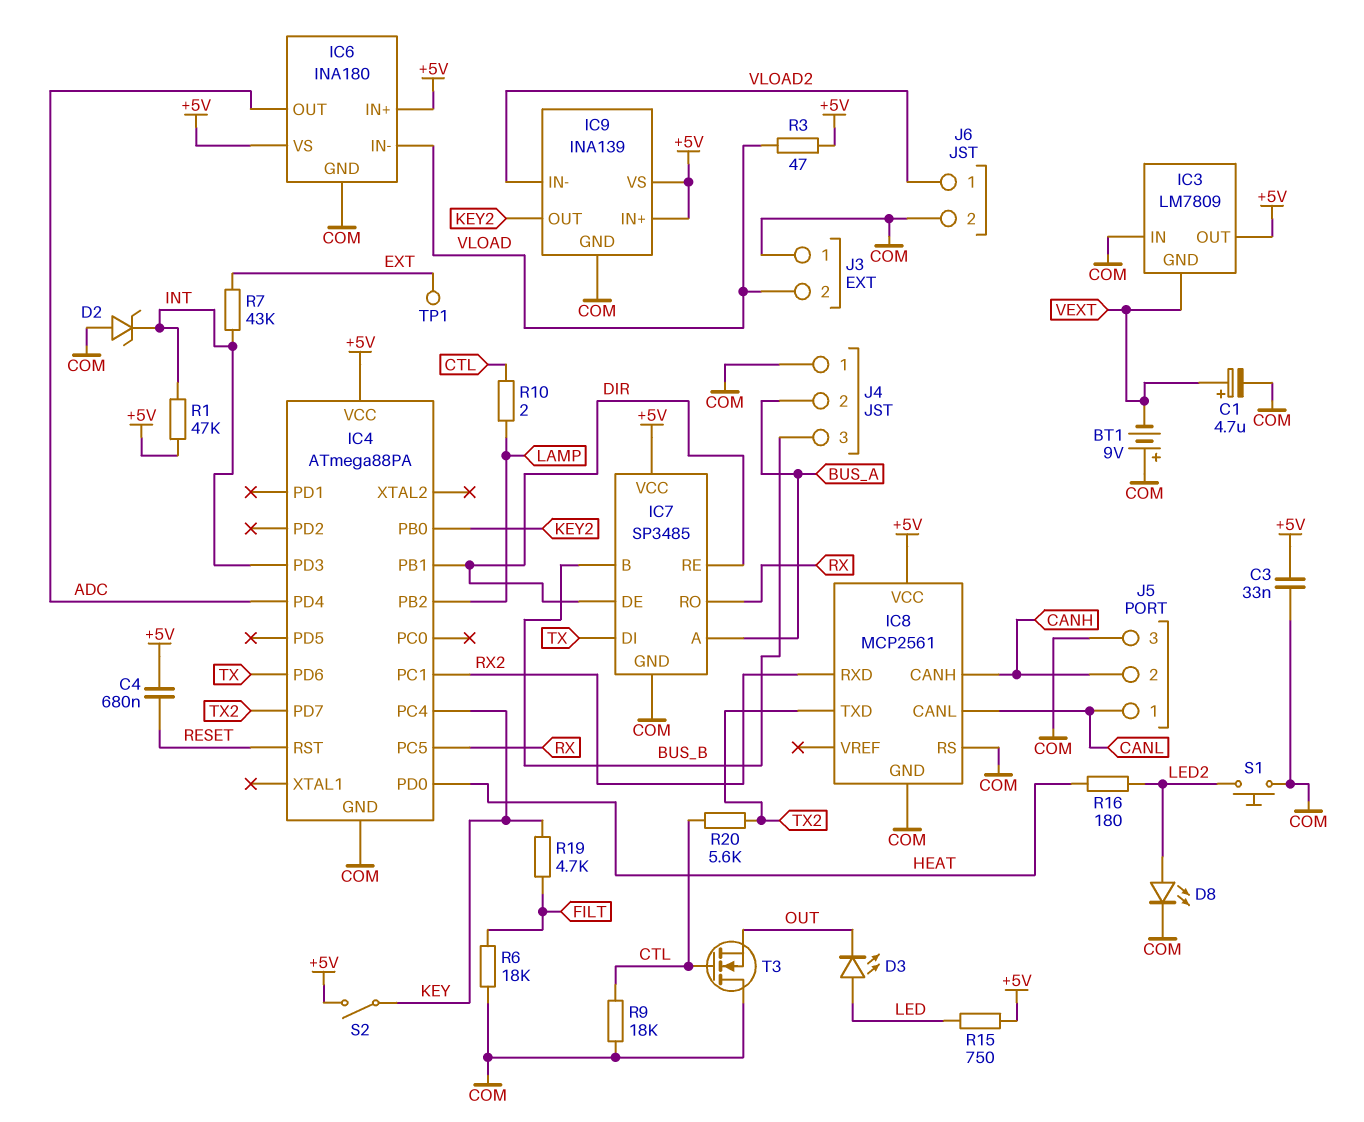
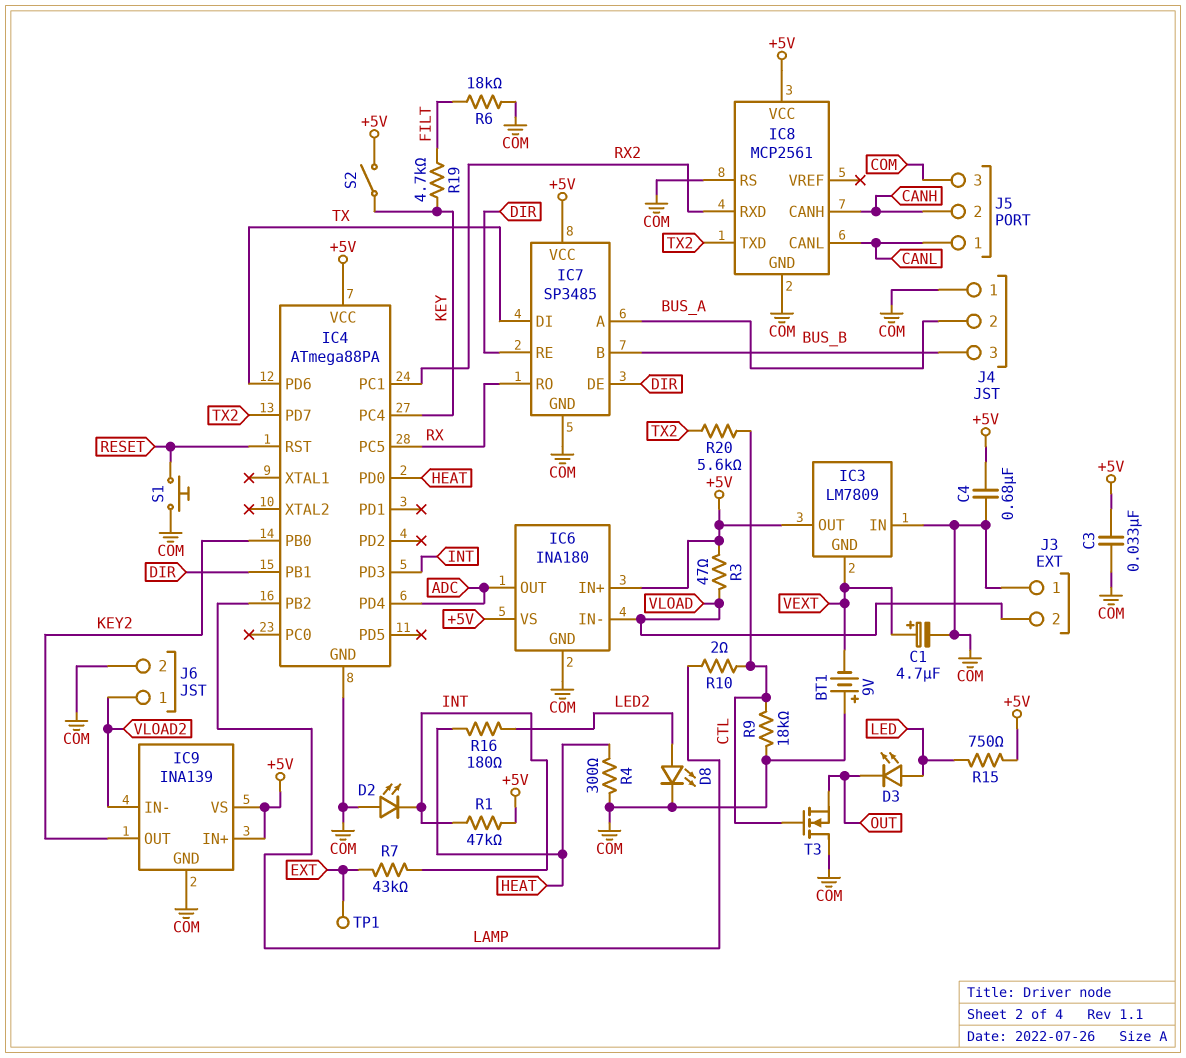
C4: 680nF (+5V, RESET) -> 680nF (+5V, COM)
D2: zener (A COM, K INT) -> LED (A COM, K INT)
R4: none -> 300 (COM, HEAT)
S1: button (COM, LED2) -> button (COM, RESET)

